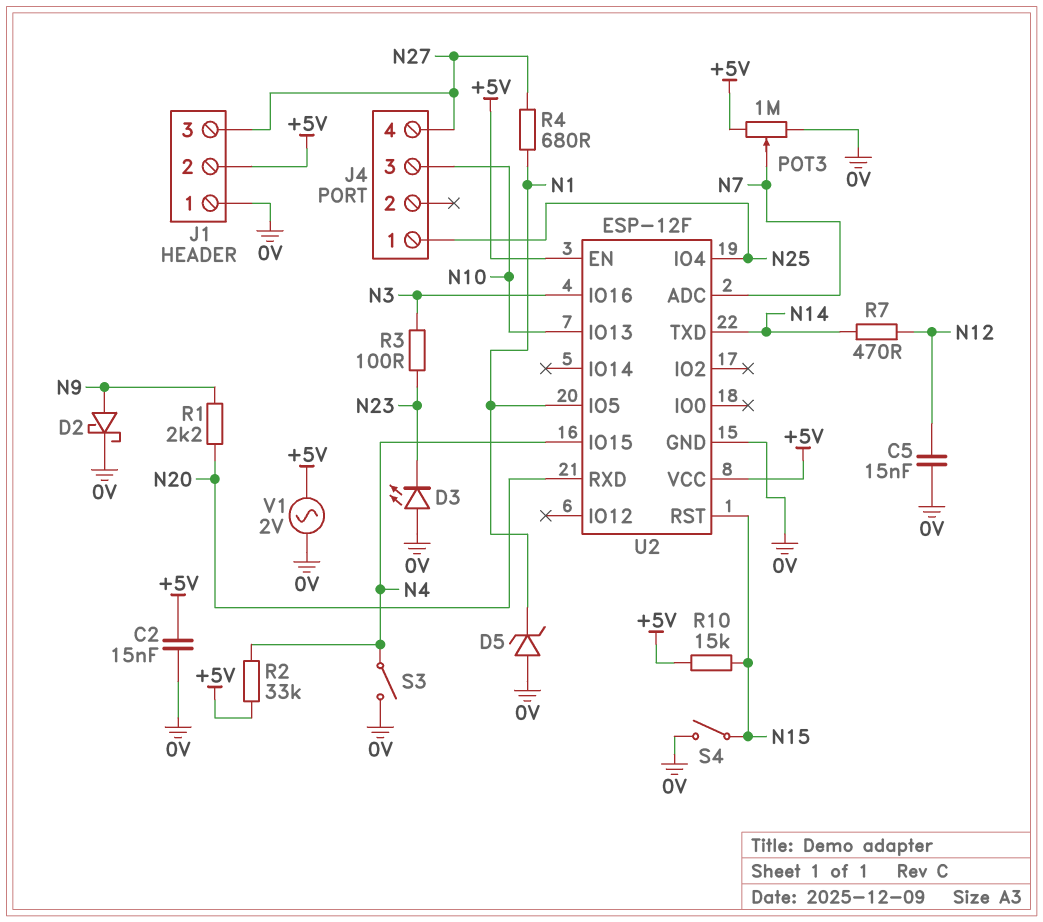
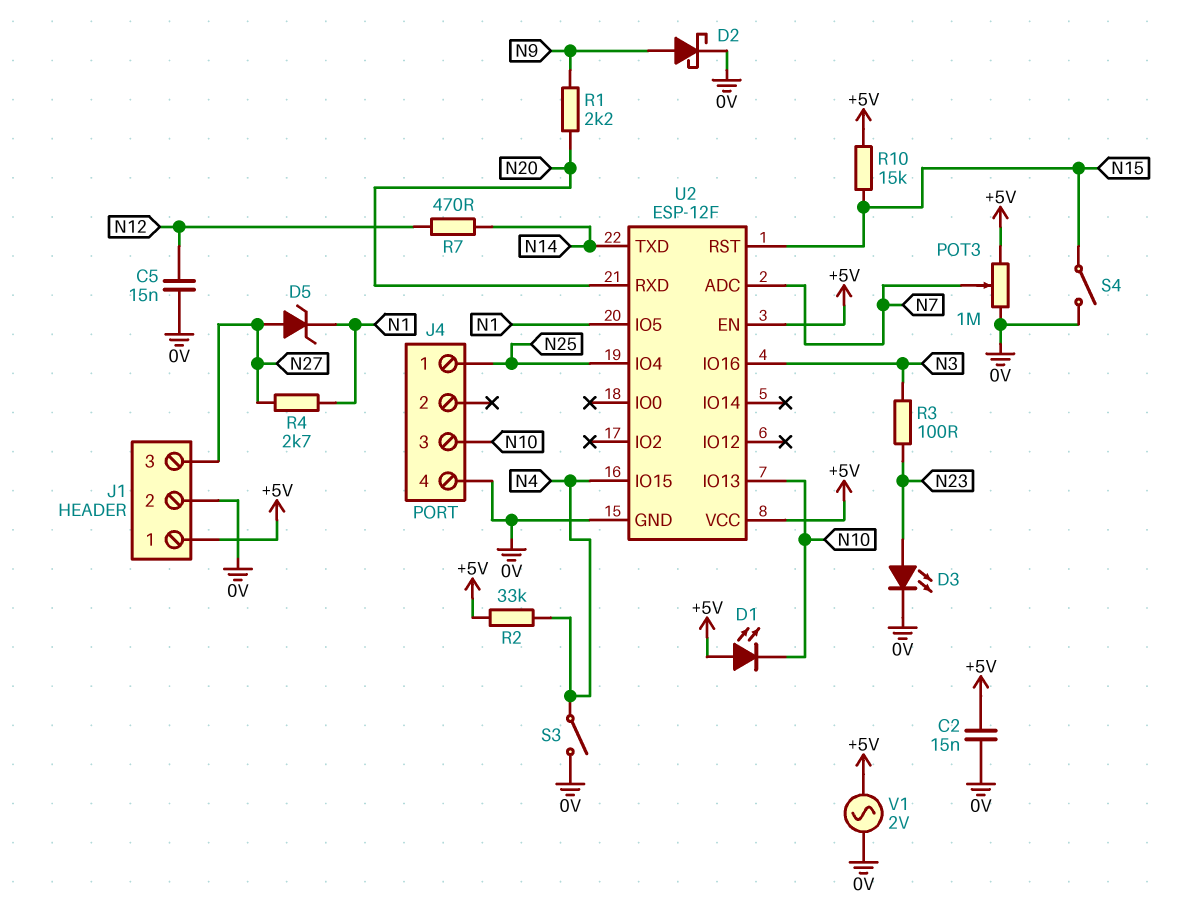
D1: none -> LED (A +5V, K N10)
D3: LED (A 0V, K N23) -> LED (A N23, K 0V)
D5: zener (A 0V, K N1) -> zener (A N27, K N1)
J1 pin 1: 0V -> +5V
J1 pin 2: +5V -> 0V
J4 pin 4: N27 -> 0V
R4: 680 (N1, N27) -> 2.7k (N1, N27)

